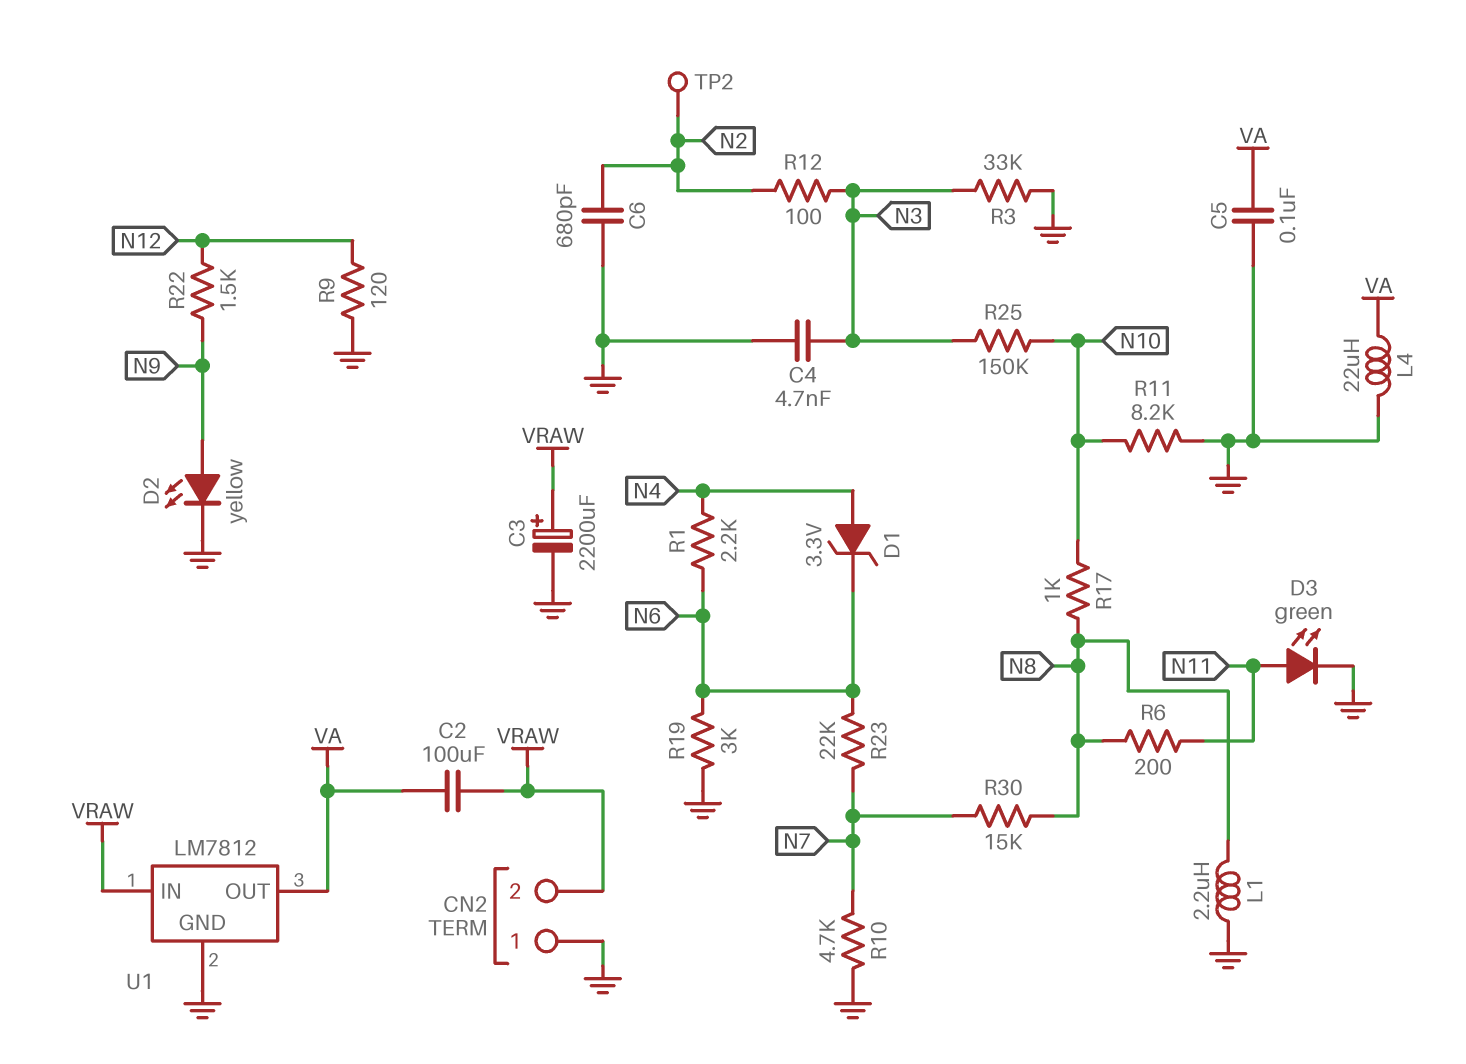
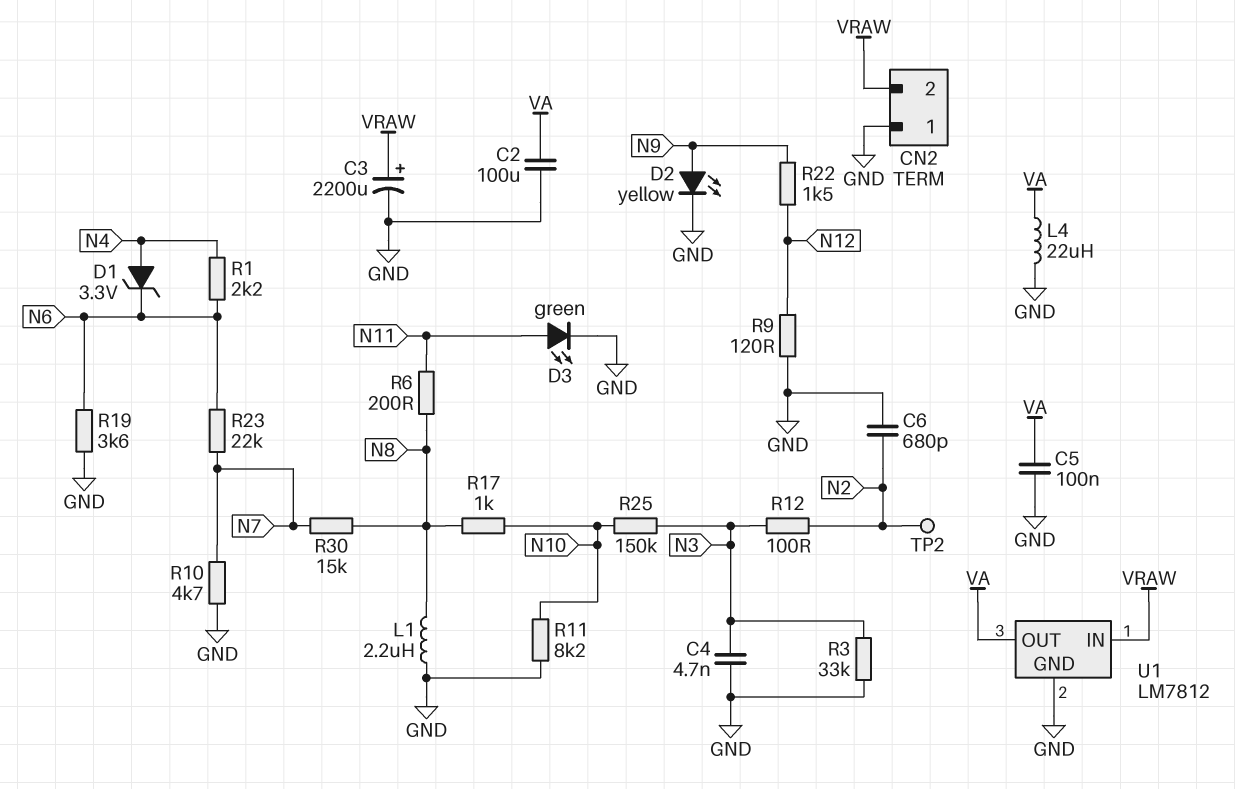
C2: 100uF (VA, VRAW) -> 100uF (GND, VA)
R19: 3k (GND, N6) -> 3.6k (GND, N6)

